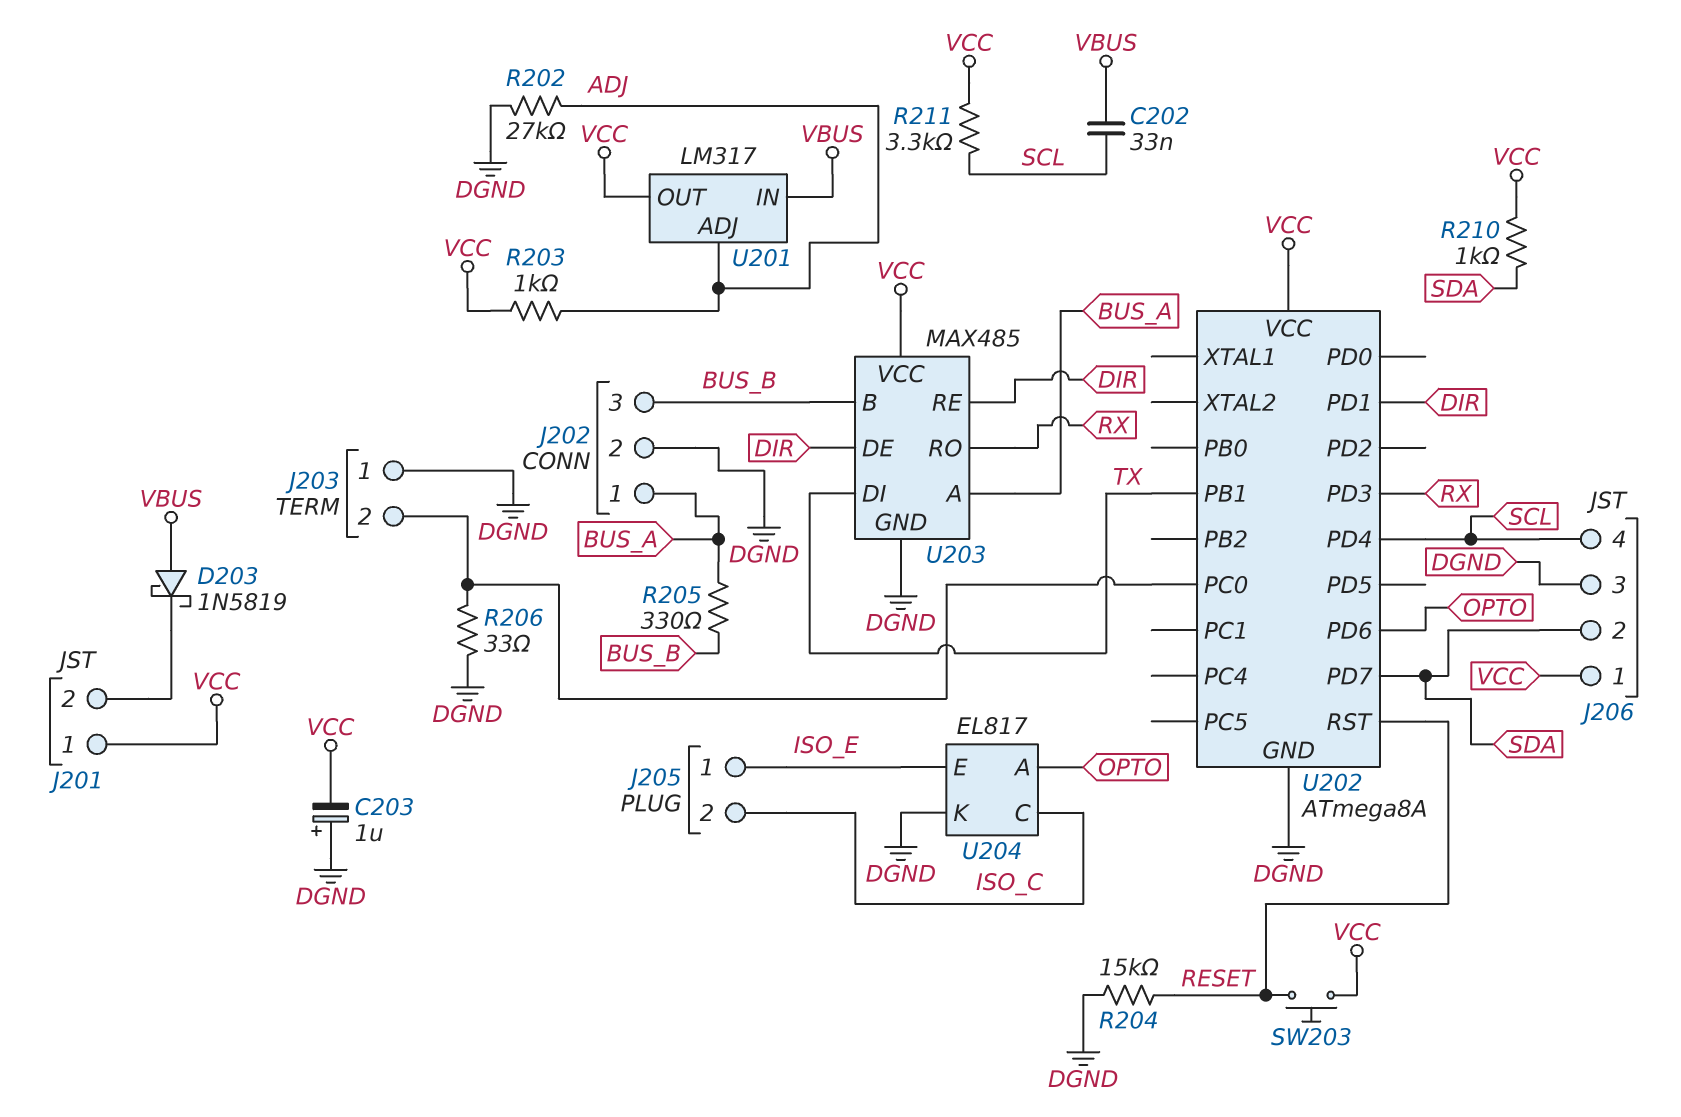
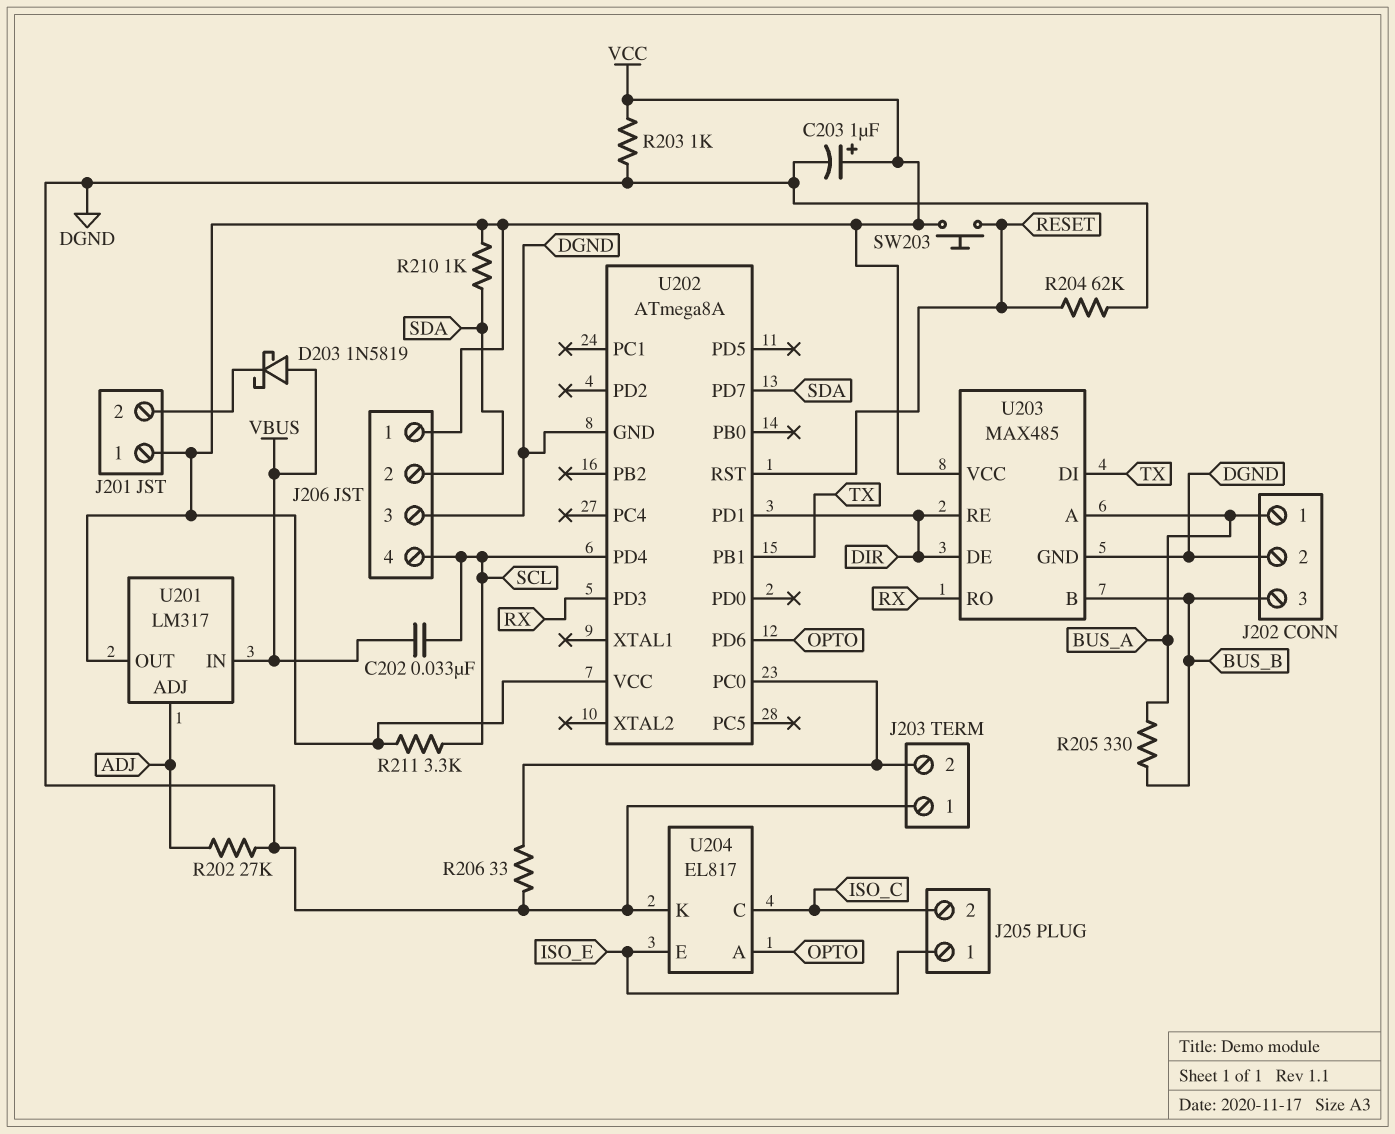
C203: 1uF (plus DGND, minus VCC) -> 1uF (plus VCC, minus DGND)
R203: 1k (ADJ, VCC) -> 1k (DGND, VCC)
R204: 15k (DGND, RESET) -> 62k (DGND, RESET)

